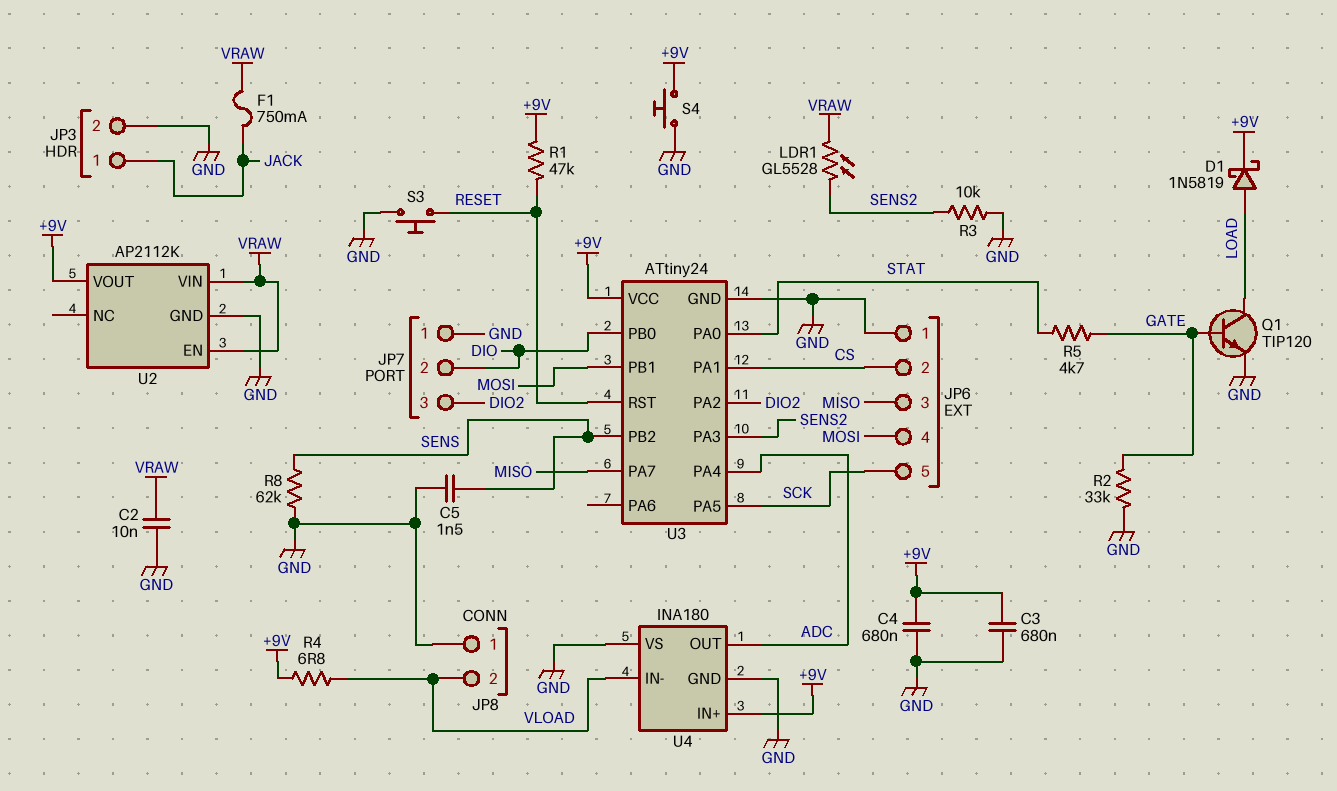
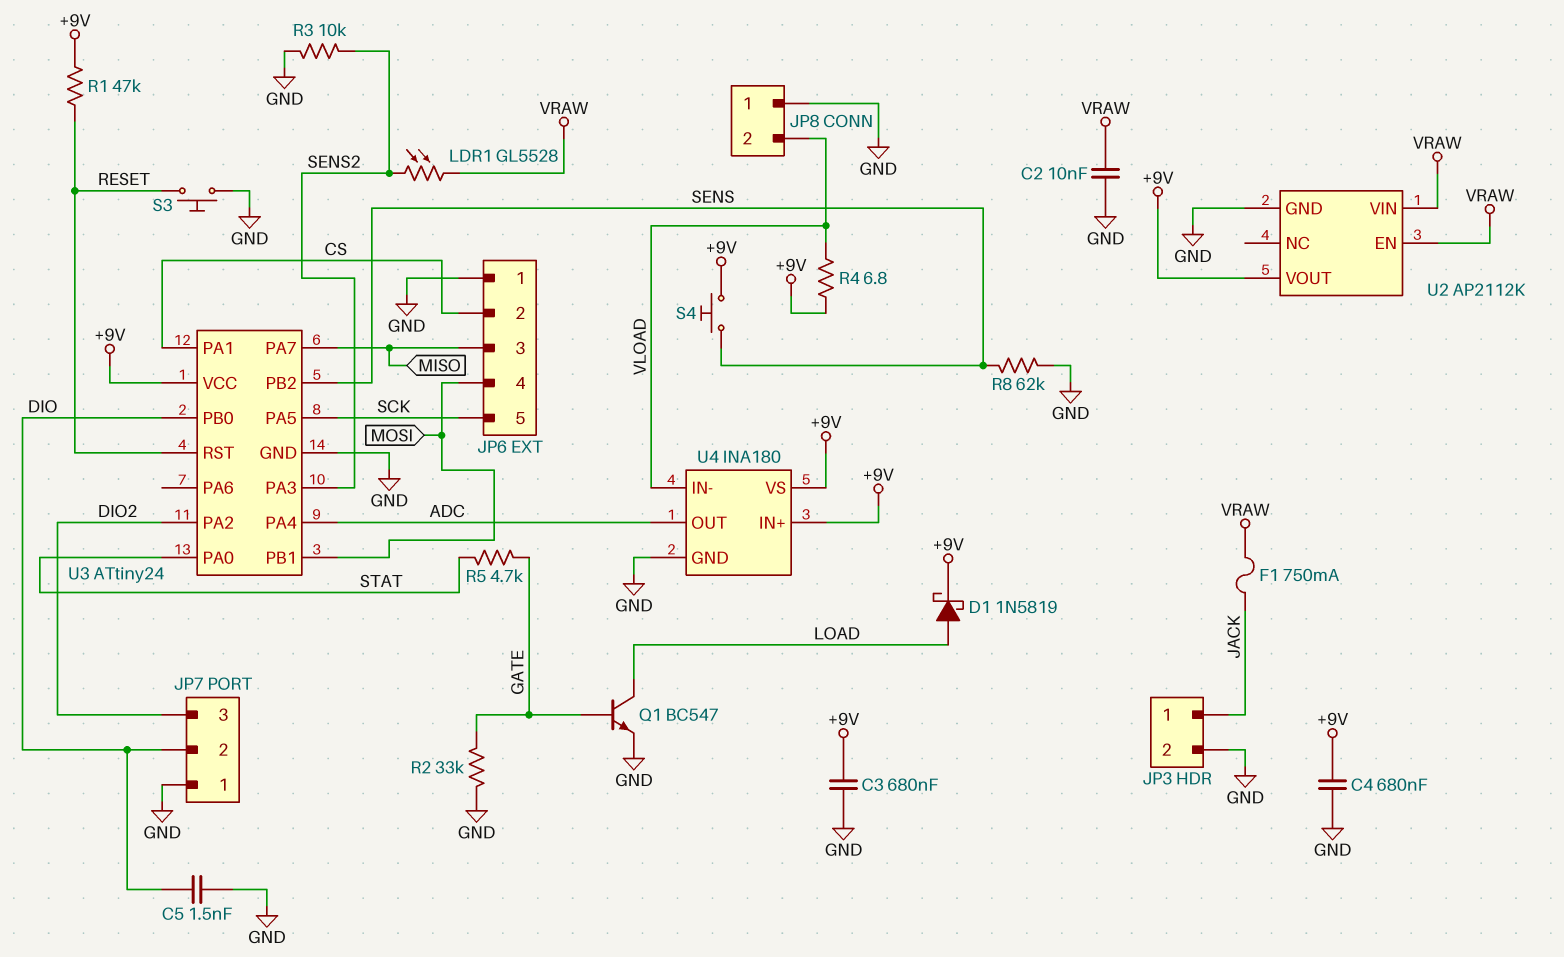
C5: 1.5nF (GND, SENS) -> 1.5nF (DIO, GND)
Q1: NPN TIP120 (B GATE, C LOAD, E GND) -> NPN BC547 (B GATE, C LOAD, E GND)
S4: button (+9V, GND) -> button (+9V, SENS)
U4 pin VS: GND -> +9V

